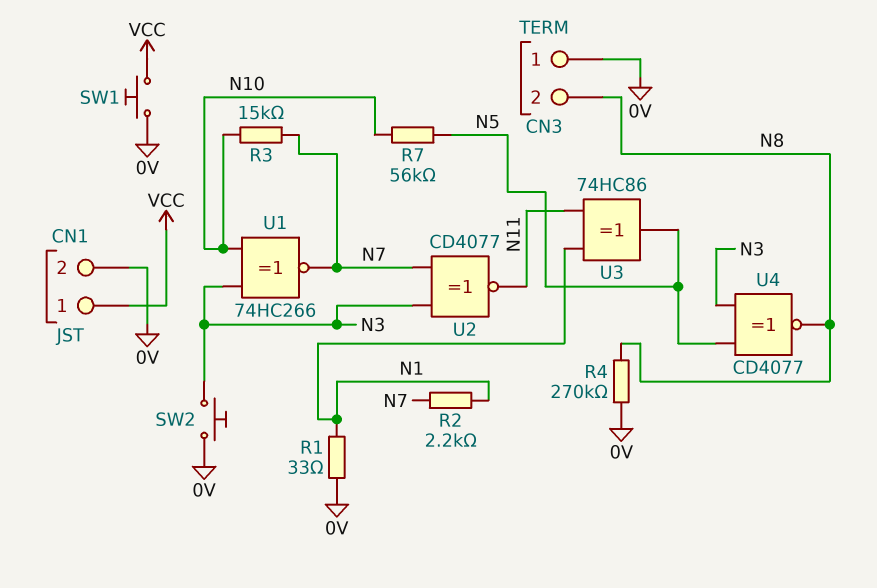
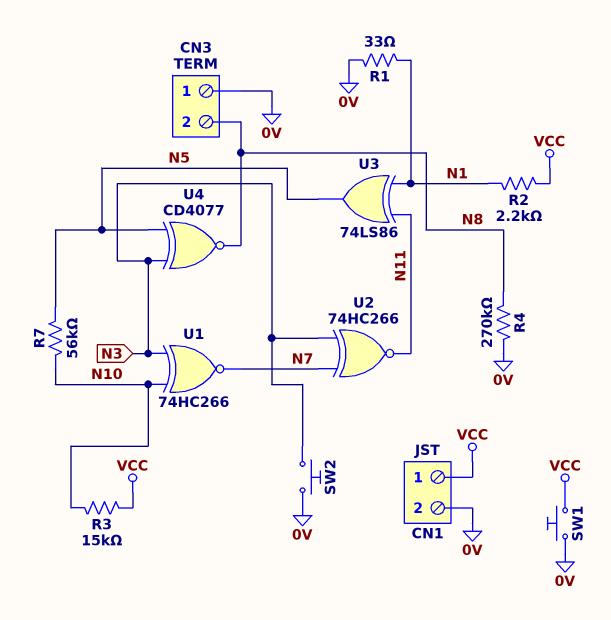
R2: 2.2k (N1, N7) -> 2.2k (N1, VCC)
R3: 15k (N7, N10) -> 15k (N10, VCC)
U2: XNOR CD4077 (in N3, in N7, out N11) -> XNOR 74HC266 (in N3, in N7, out N11)
U3: XOR 74HC86 (in N1, in N11, out N5) -> XOR 74LS86 (in N1, in N11, out N5)

